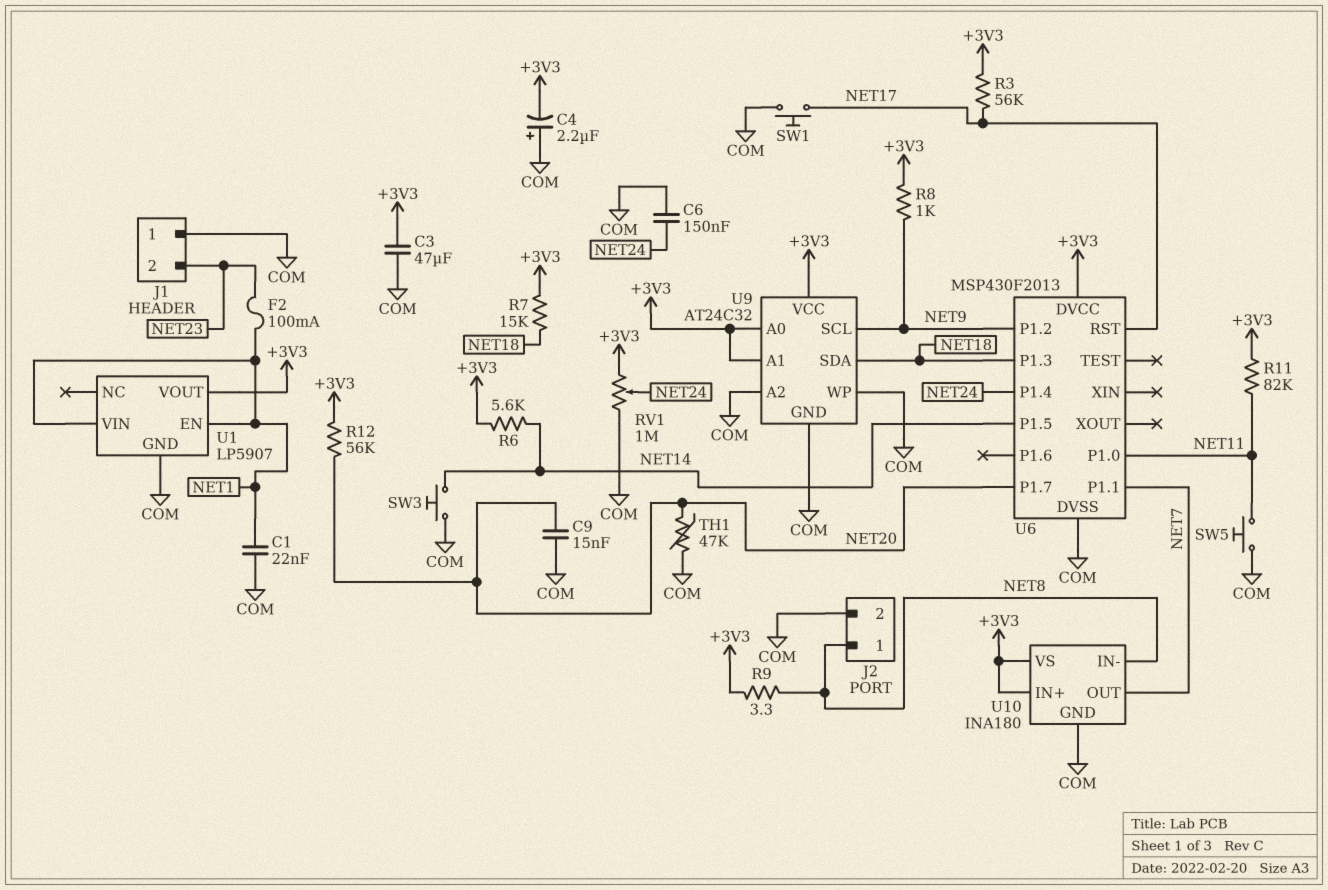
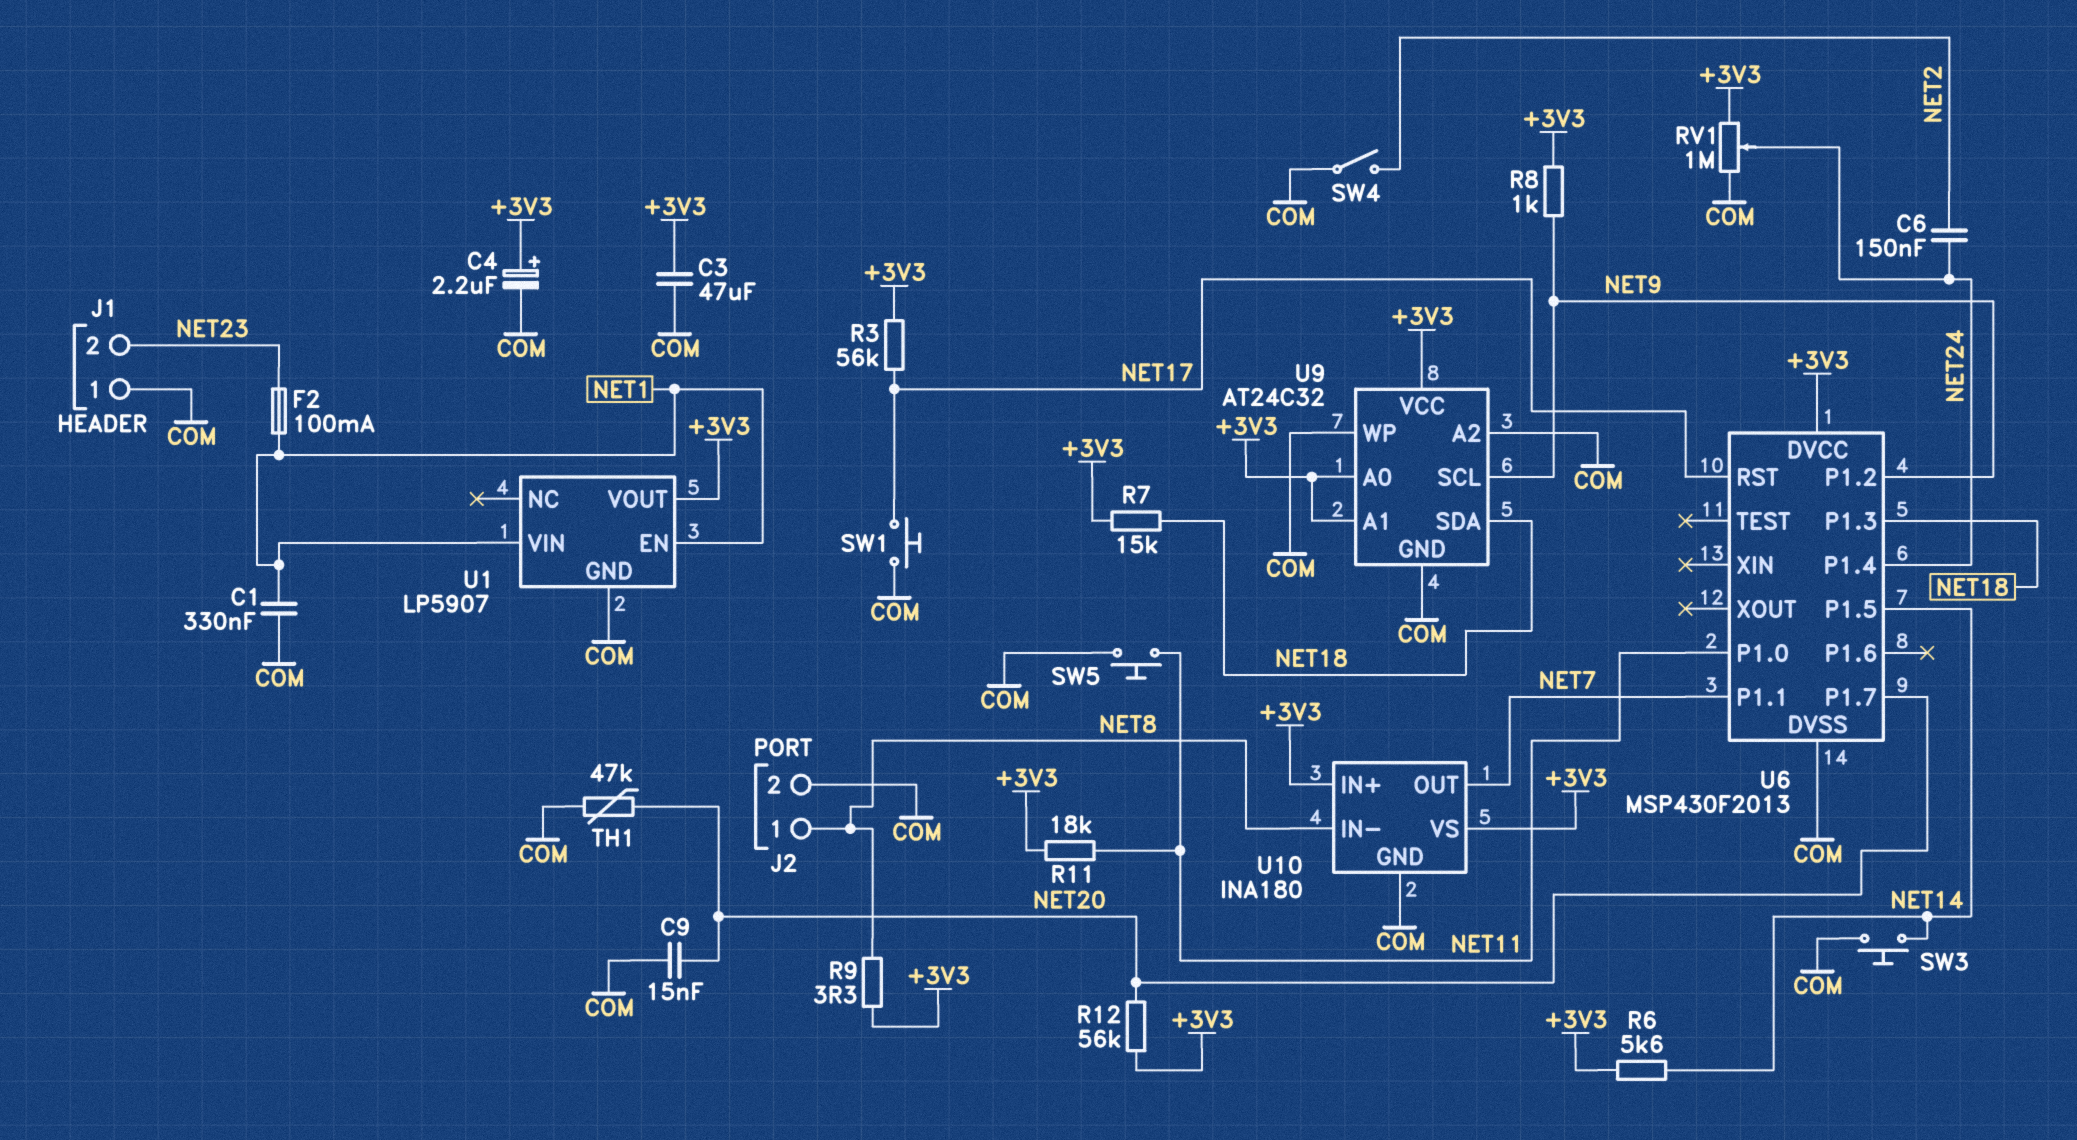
C1: 22nF (COM, NET1) -> 330nF (COM, NET1)
C4: 2.2uF (plus COM, minus +3V3) -> 2.2uF (plus +3V3, minus COM)
C6: 150nF (COM, NET24) -> 150nF (NET2, NET24)
R11: 82k (+3V3, NET11) -> 18k (+3V3, NET11)
SW4: none -> switch (COM, NET2)

